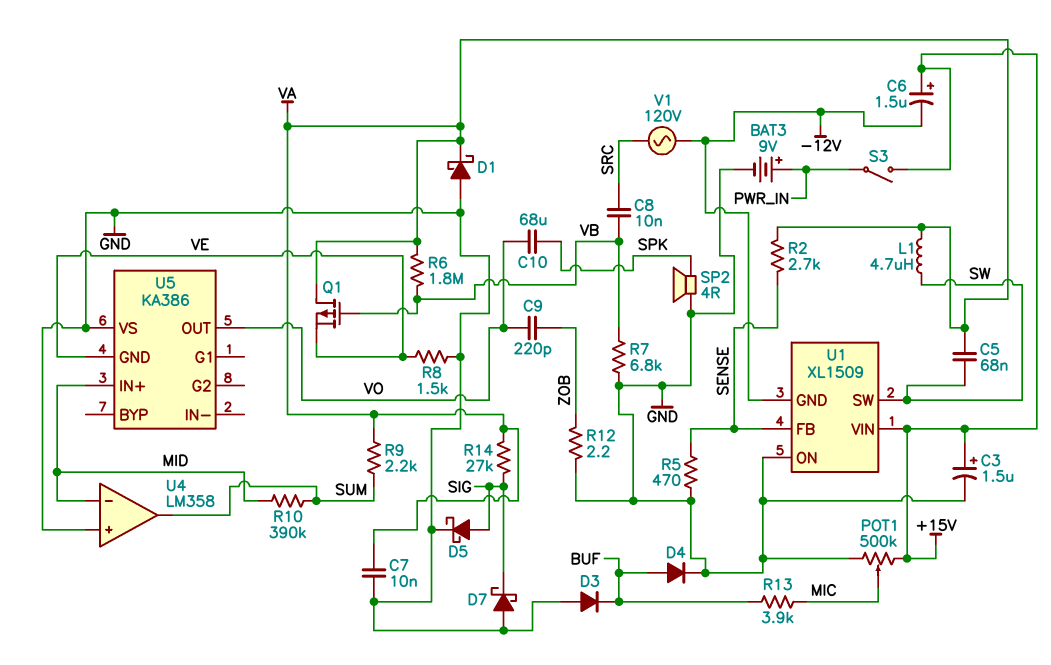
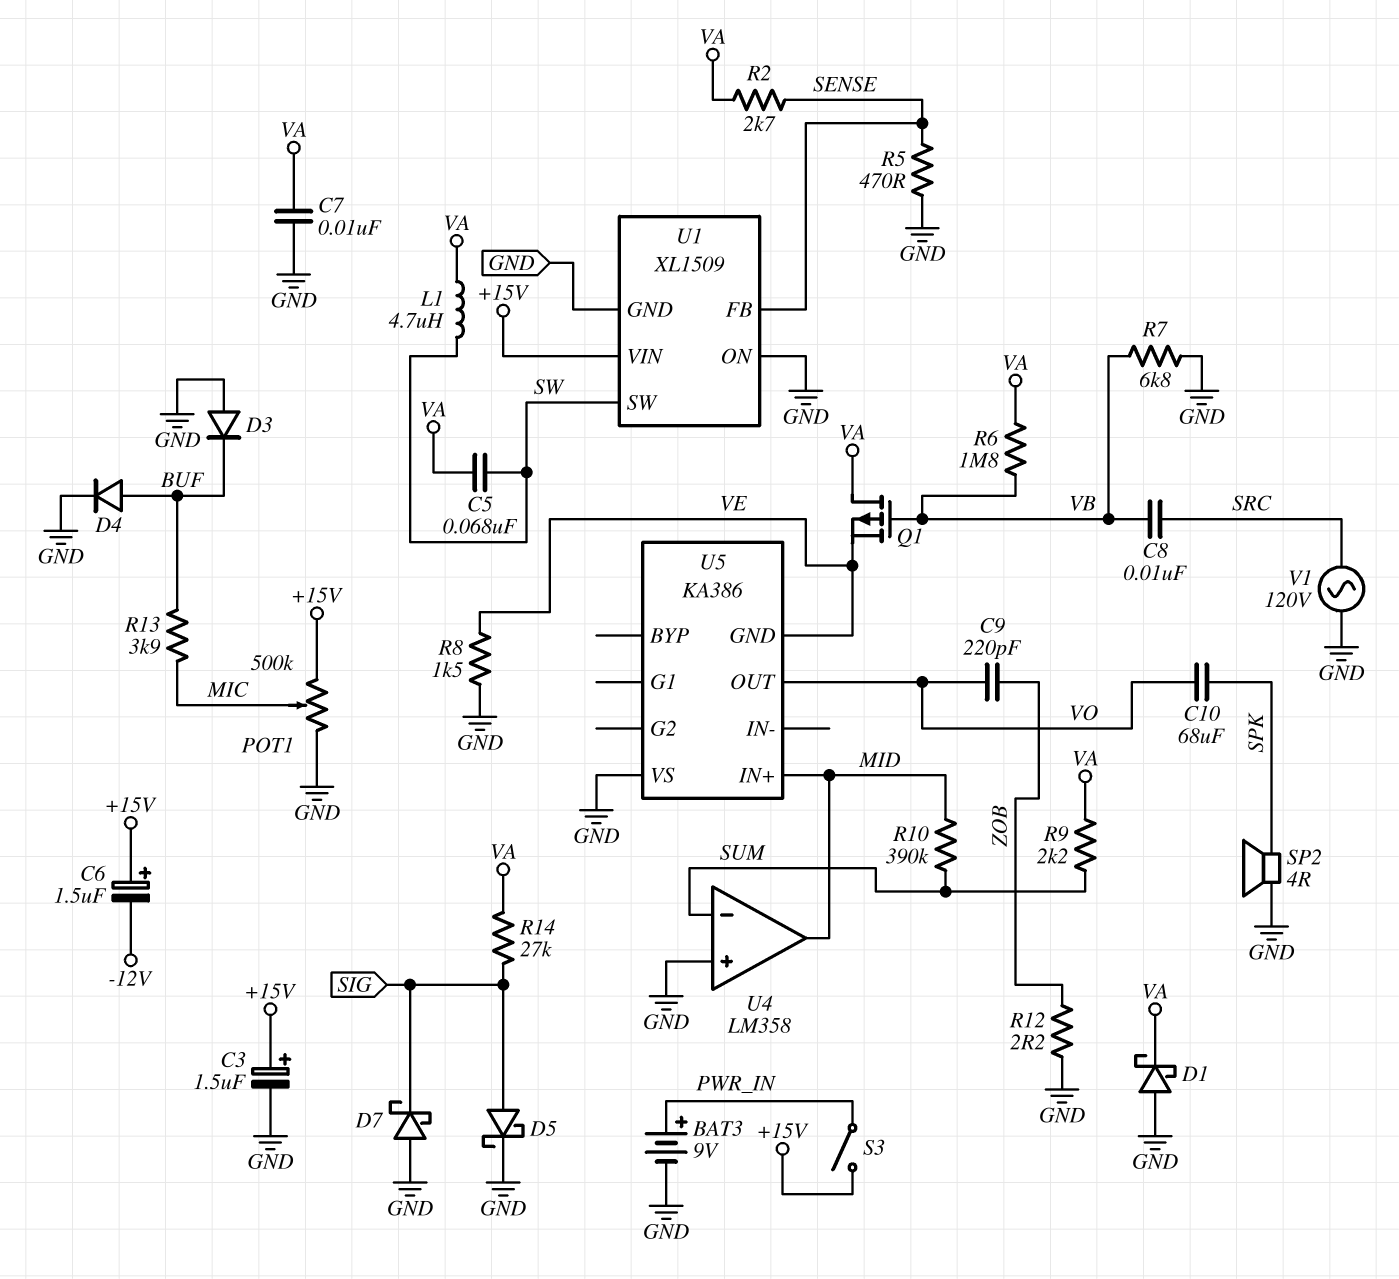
U1 pin GND: -12V -> GND
U4 pin in-: MID -> SUM
U4 pin out: SUM -> MID
V1: AC 120V (-12V, SRC) -> AC 120V (GND, SRC)

